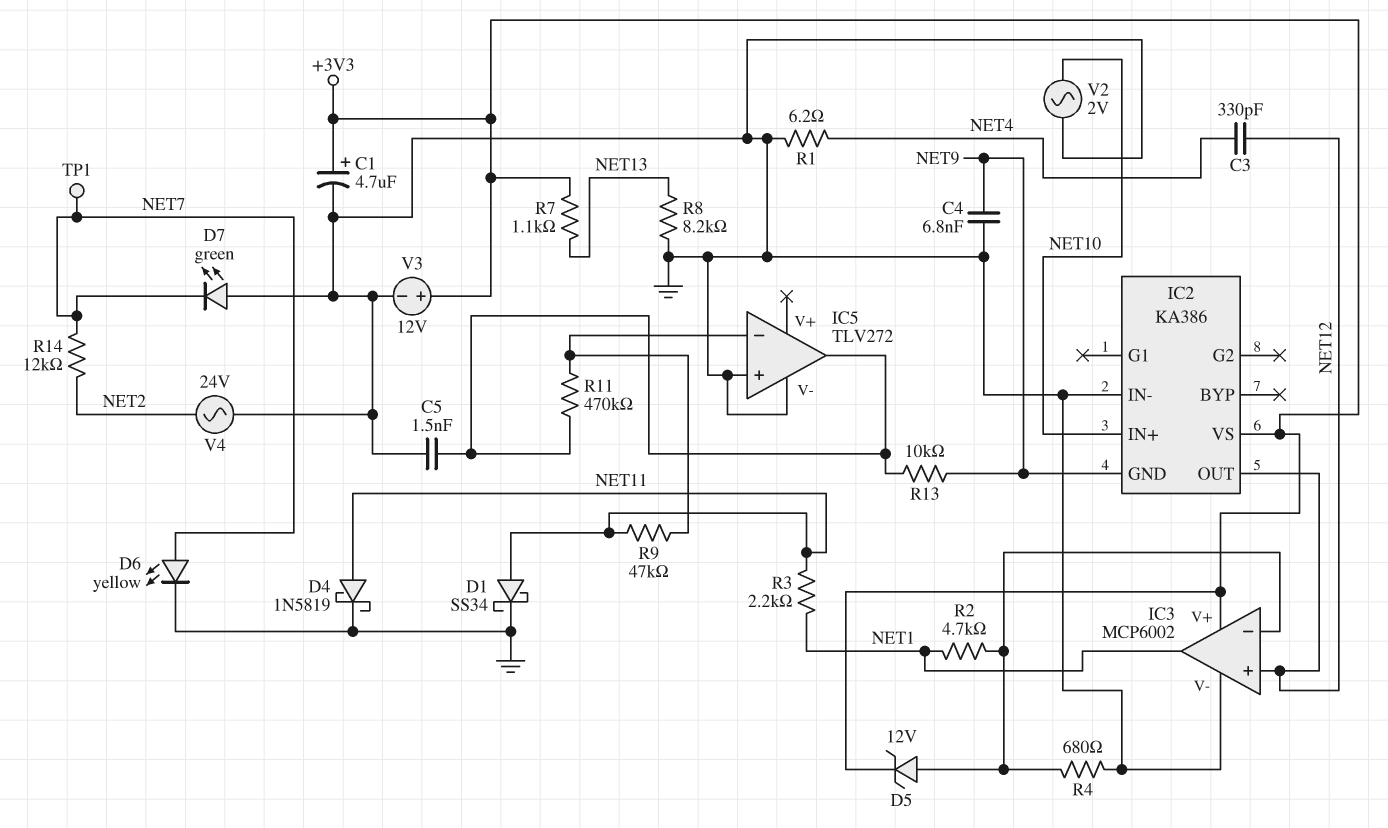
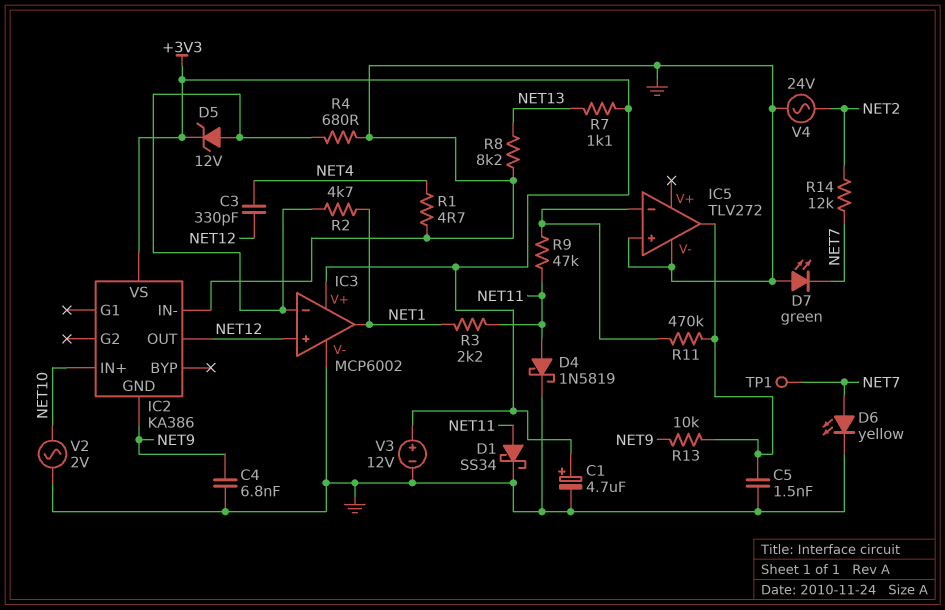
R1: 6.2 (GND, NET4) -> 4.7 (GND, NET4)

